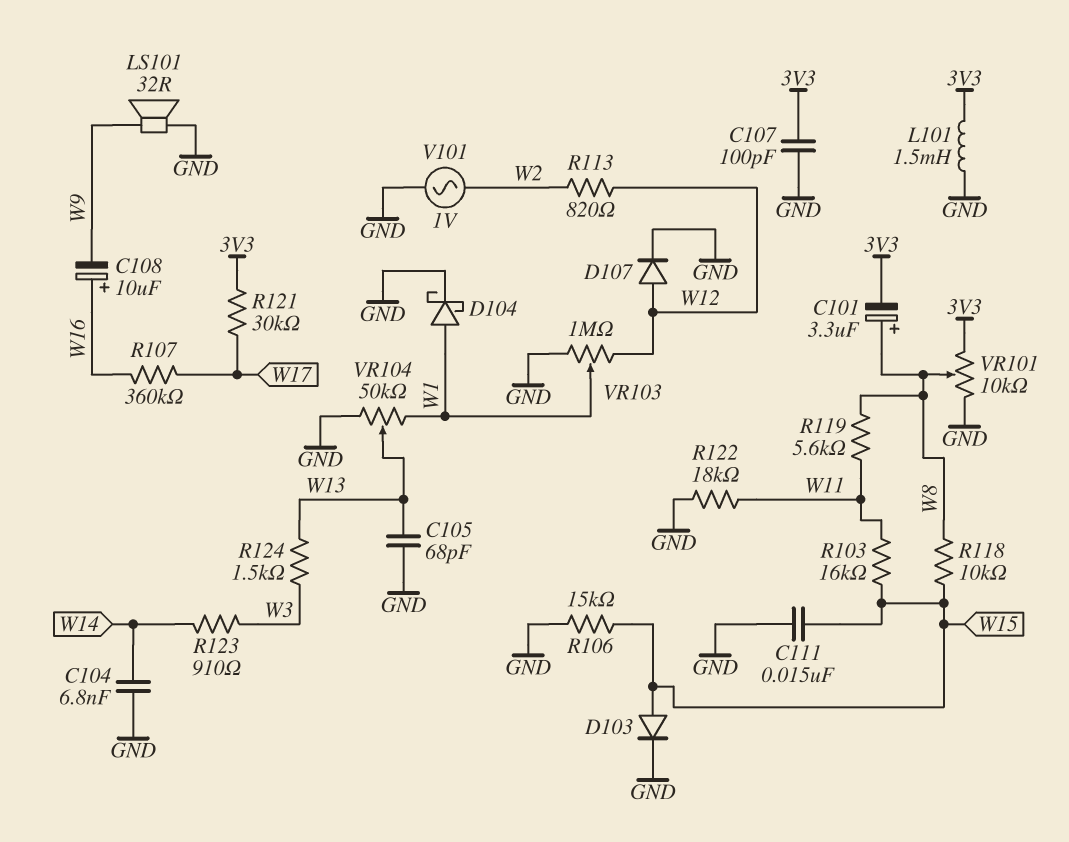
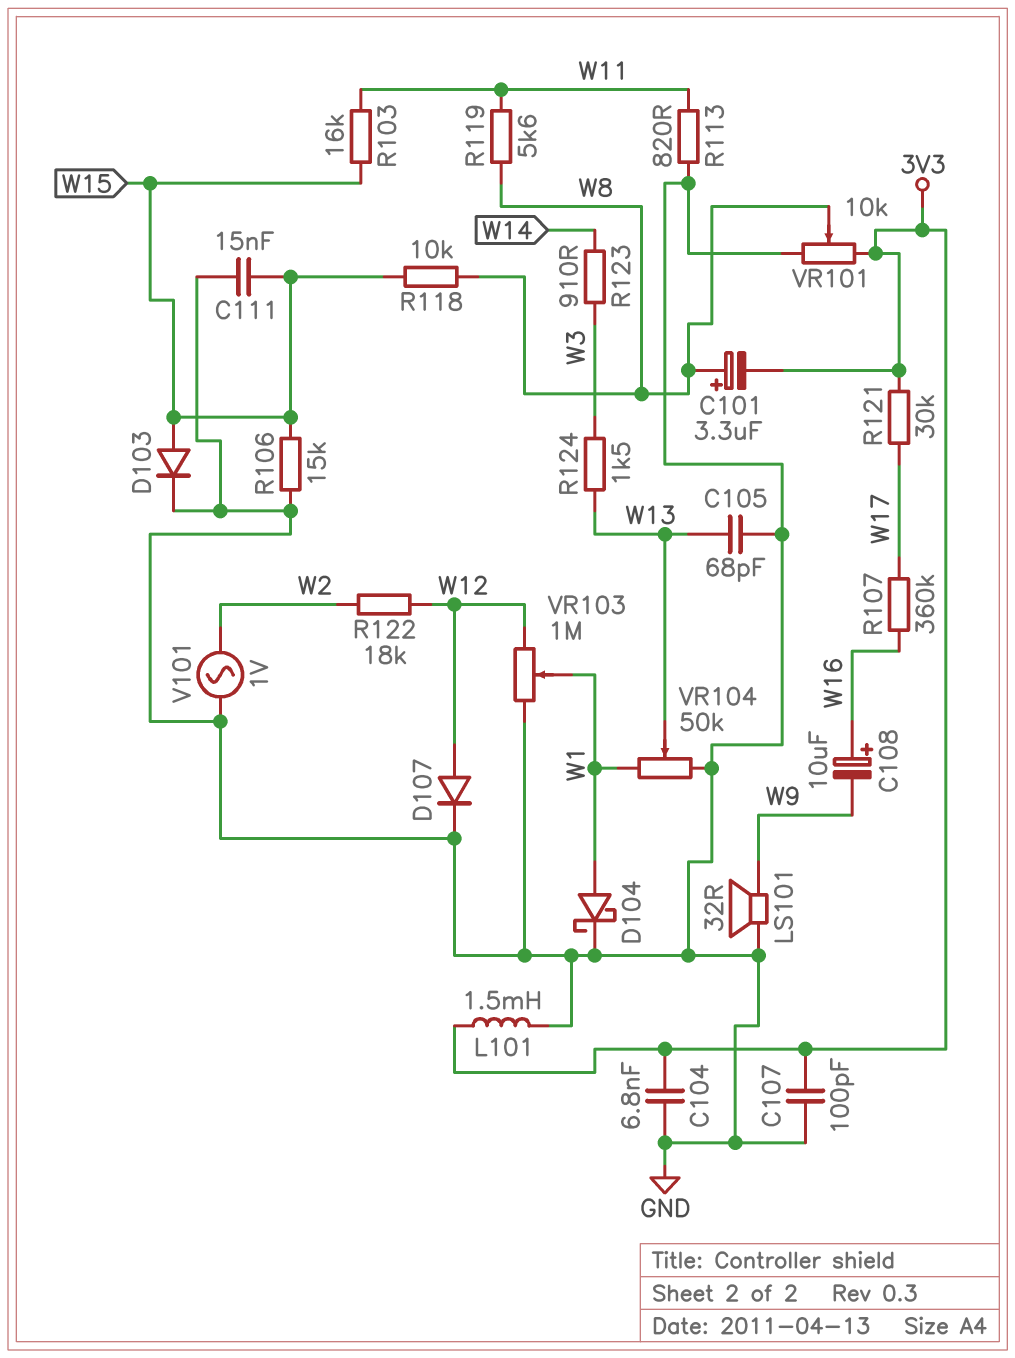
C104: 6.8nF (GND, W14) -> 6.8nF (3V3, GND)
R113: 820 (W2, W12) -> 820 (GND, W11)
R122: 18k (GND, W11) -> 18k (W2, W12)

